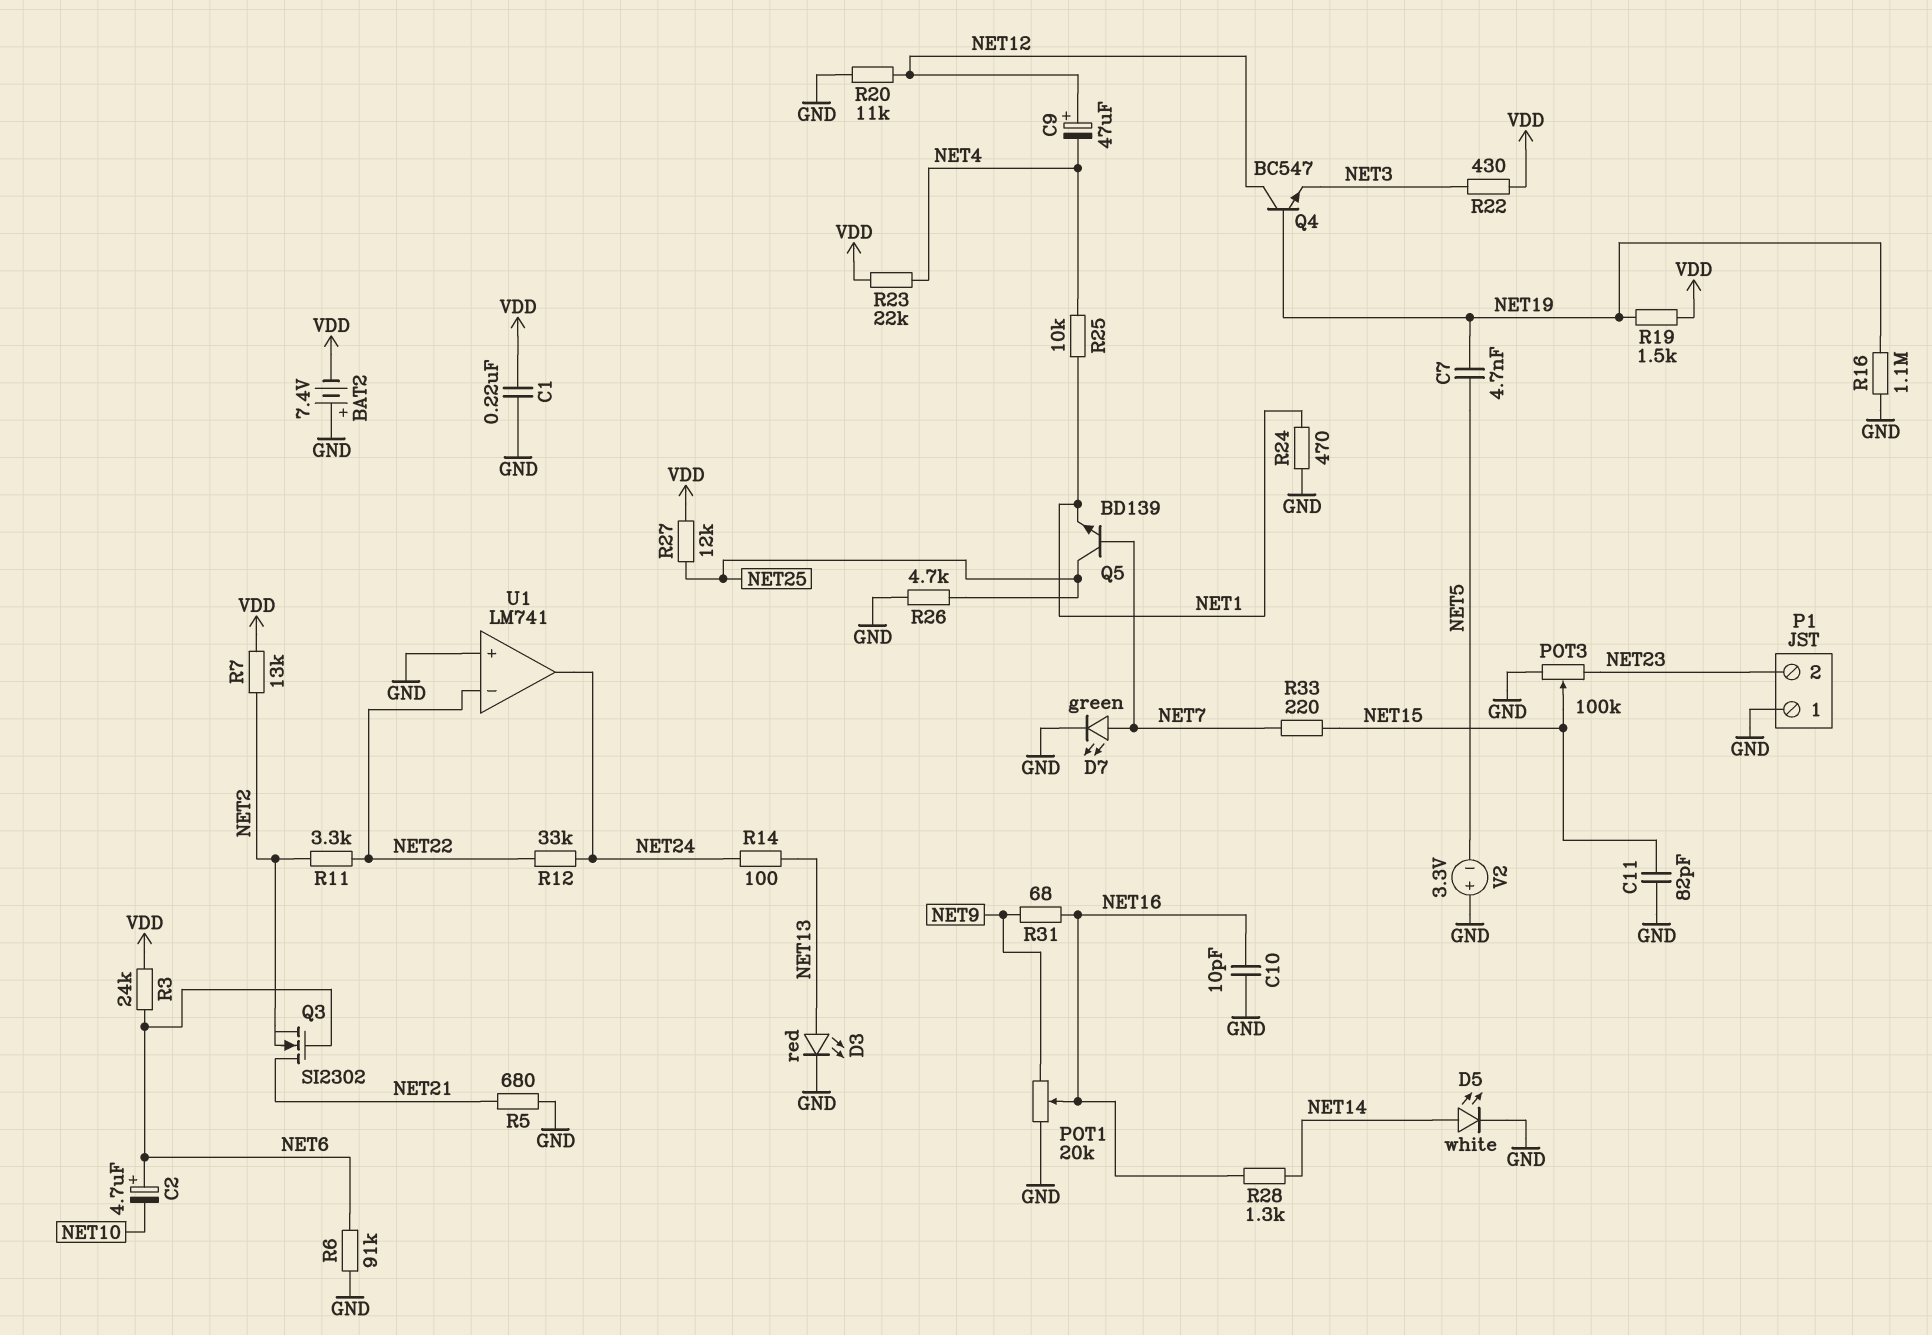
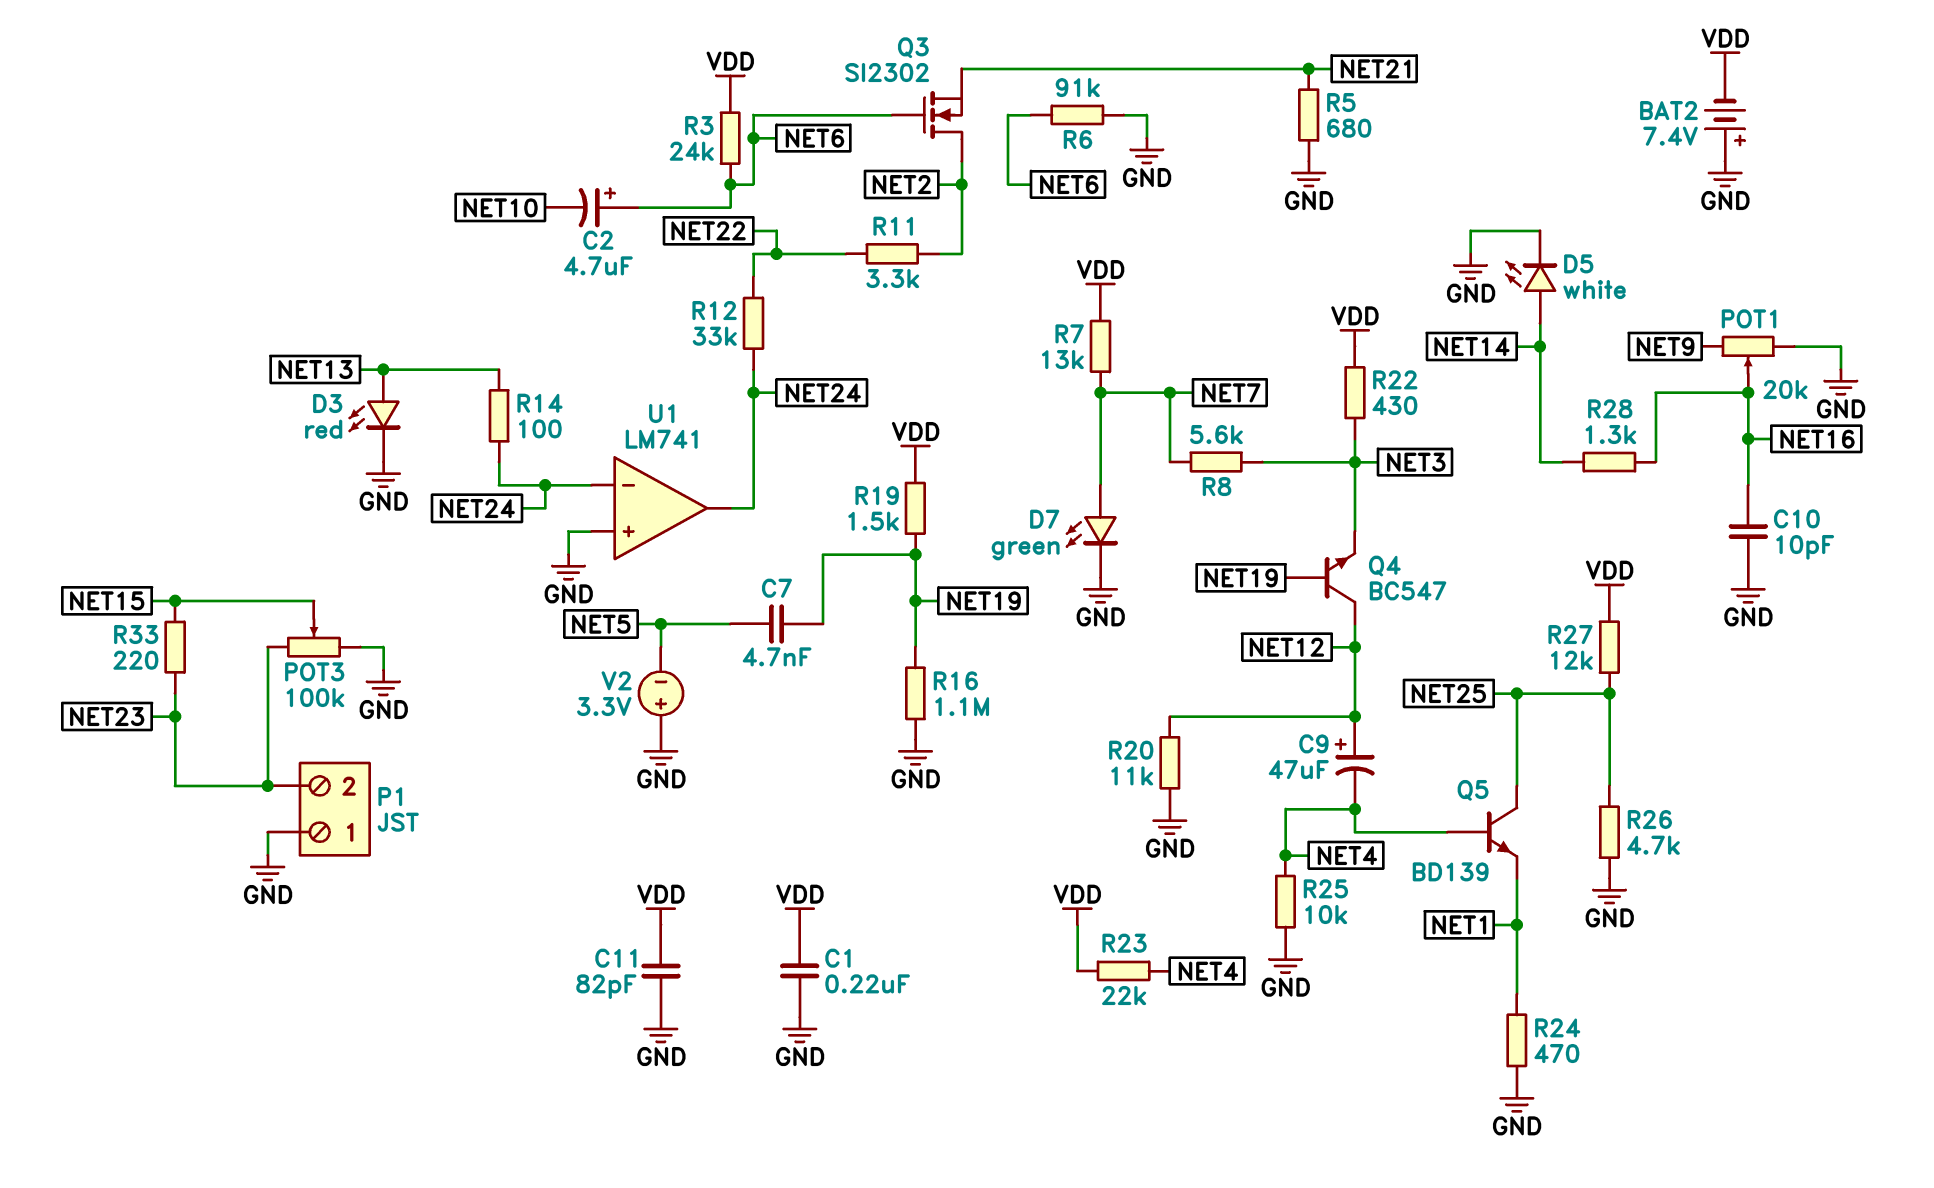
C11: 82pF (GND, NET15) -> 82pF (GND, VDD)
Q3: NMOS SI2302 (G NET6, D NET21, S NET2) -> NMOS SI2302 (G NET6, D NET2, S NET21)
Q5: NPN BD139 (B NET7, C NET25, E NET1) -> NPN BD139 (B NET4, C NET25, E NET1)
R7: 13k (NET2, VDD) -> 13k (NET7, VDD)
R8: none -> 5.6k (NET3, NET7)
R25: 10k (NET1, NET4) -> 10k (GND, NET4)
R31: 68 (NET9, NET16) -> none
R33: 220 (NET7, NET15) -> 220 (NET15, NET23)
U1 pin in-: NET22 -> NET24

